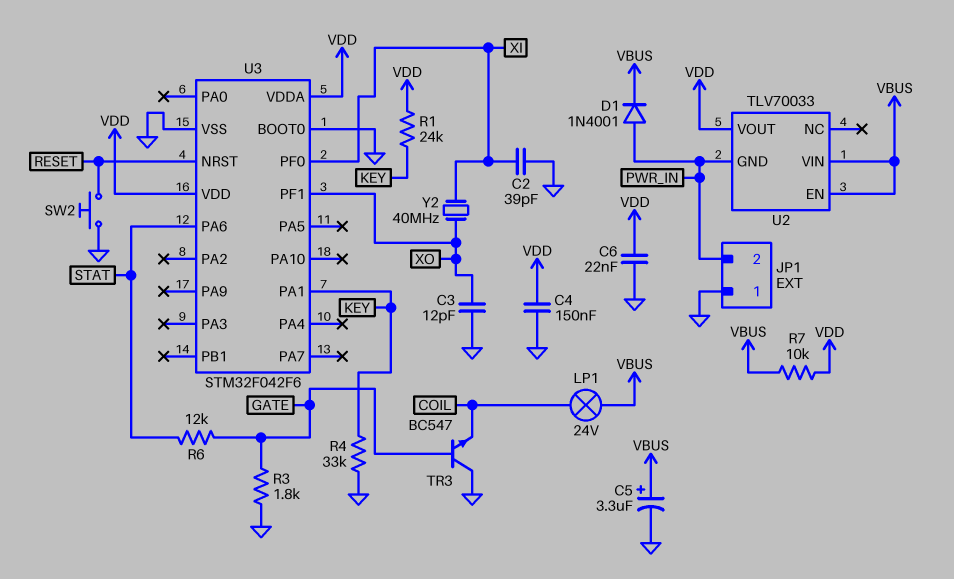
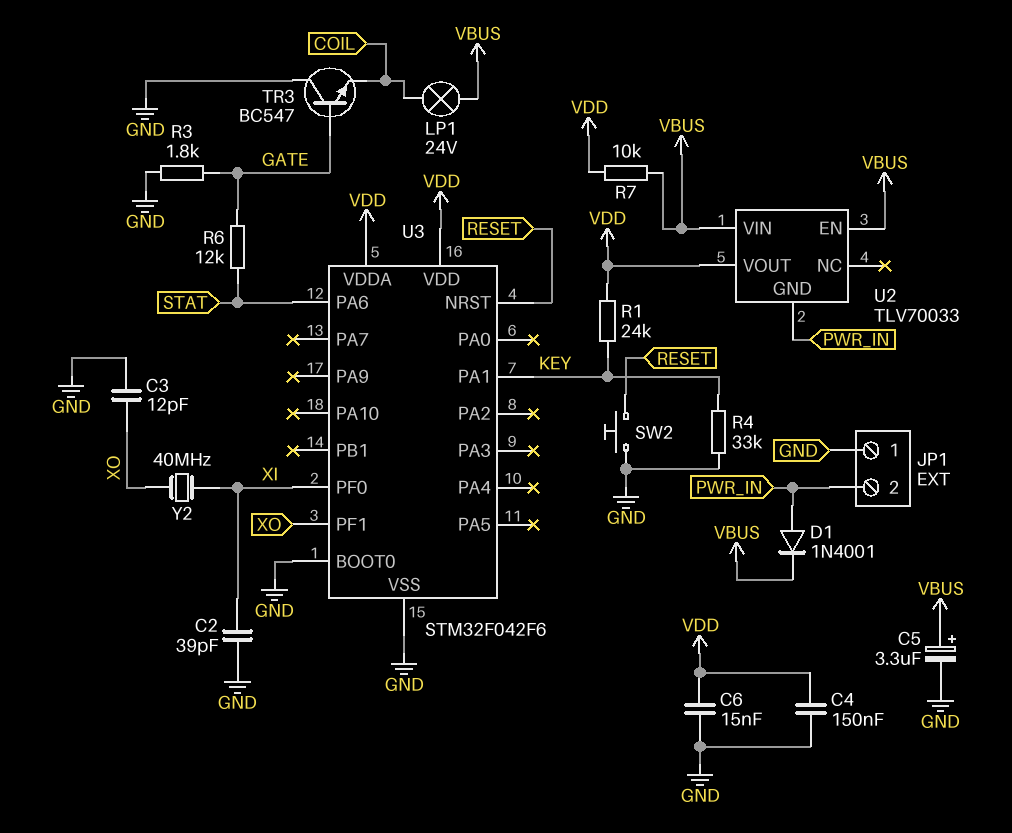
C6: 22nF (GND, VDD) -> 15nF (GND, VDD)

